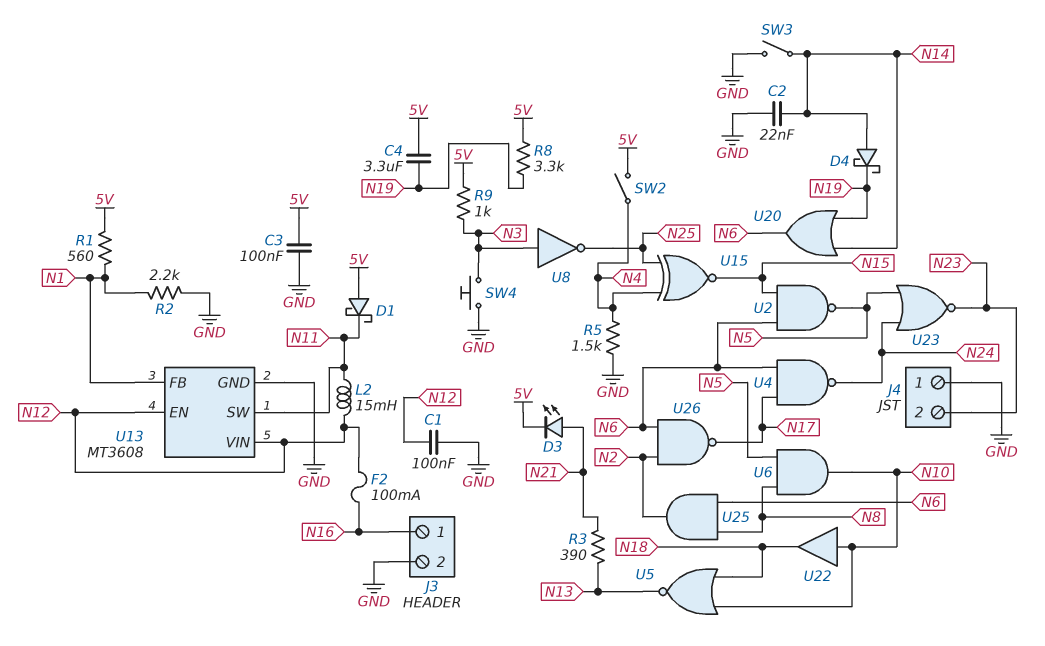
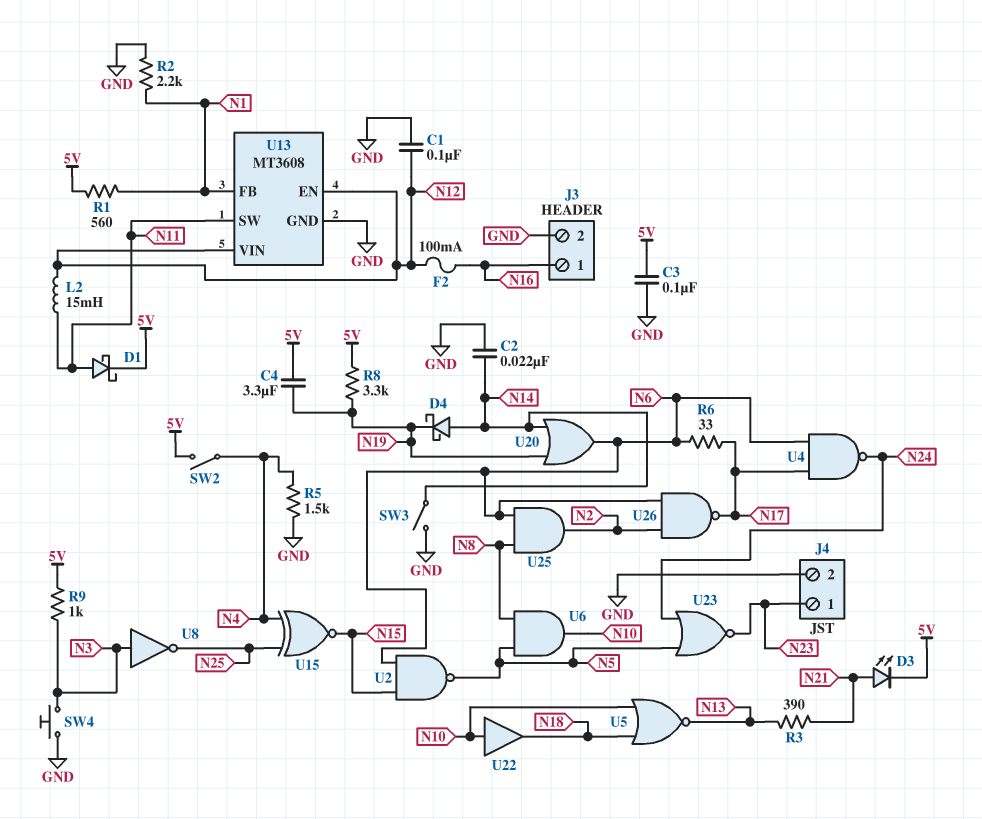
D1: schottky (A 5V, K N11) -> schottky (A N11, K 5V)
J4 pin 1: GND -> N23
J4 pin 2: N23 -> GND
R6: none -> 33 (N6, N17)

